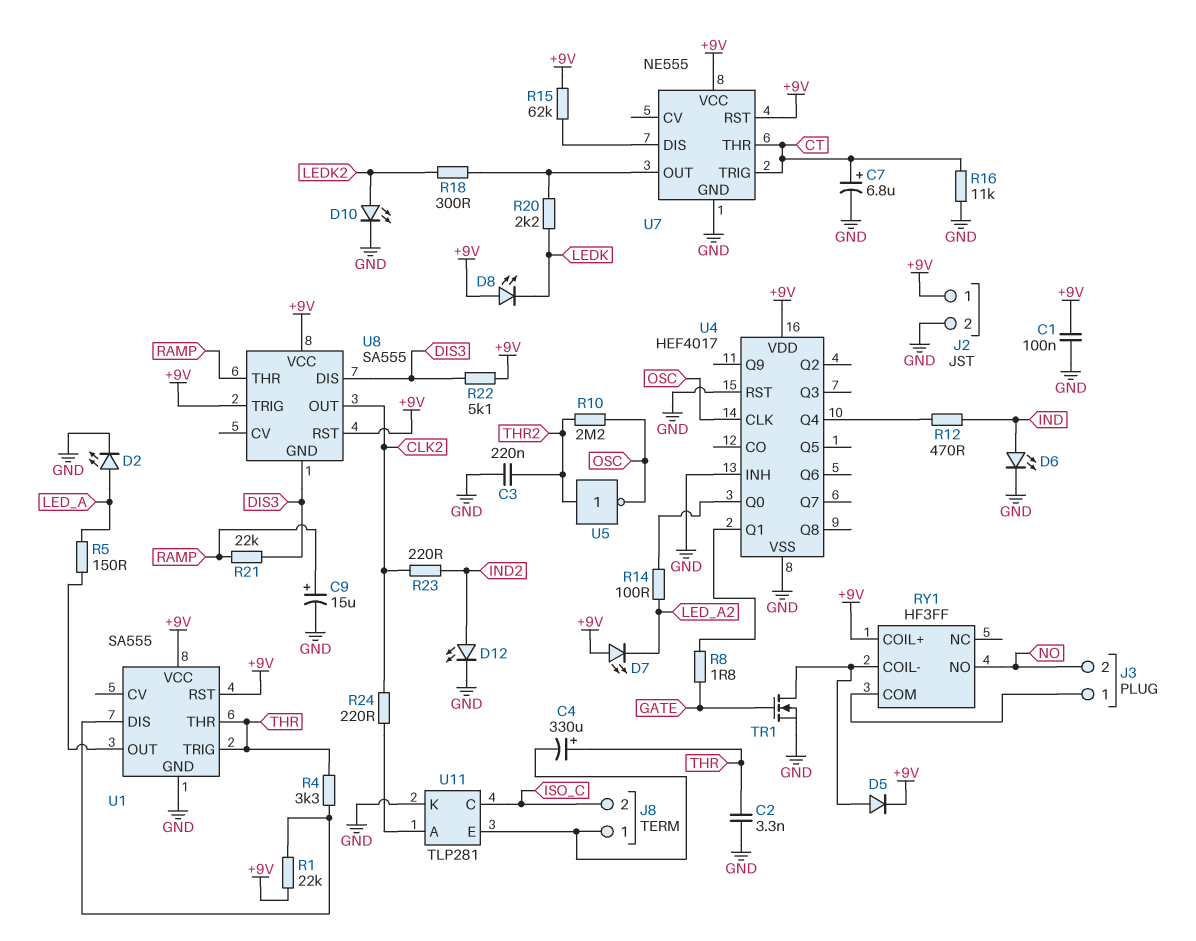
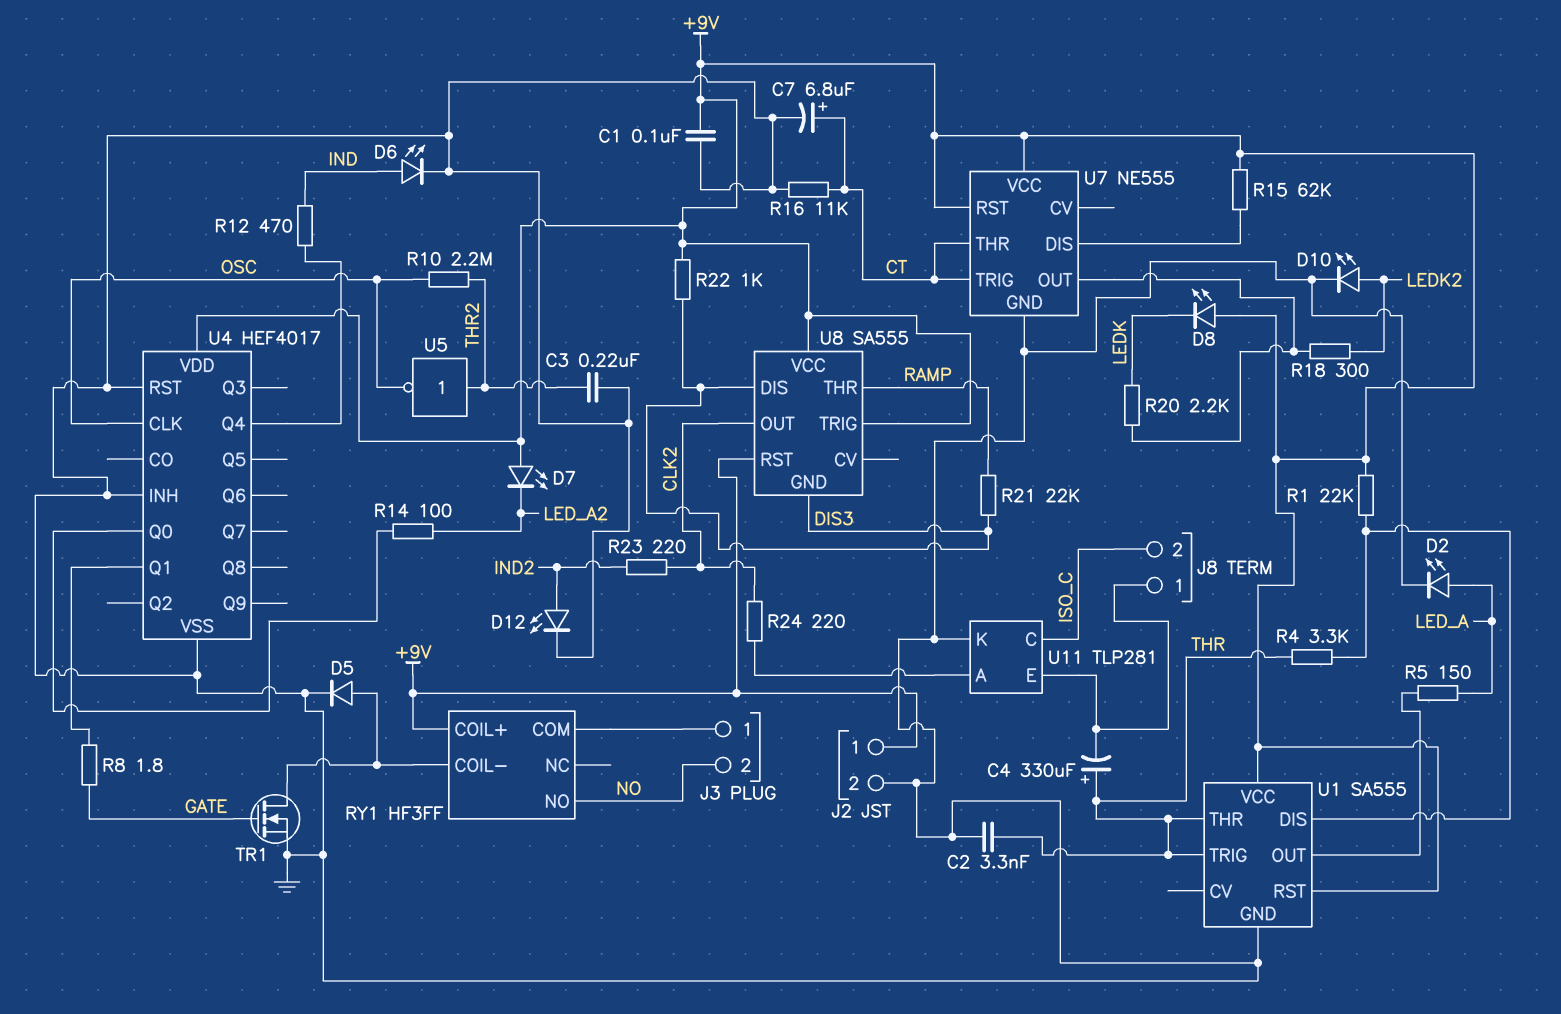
C9: 15uF (plus RAMP, minus GND) -> none
D5: diode (A RY1/COIL-, K +9V) -> diode (A RY1/COIL-, K GND)
R22: 5.1k (+9V, DIS3) -> 1k (+9V, DIS3)

